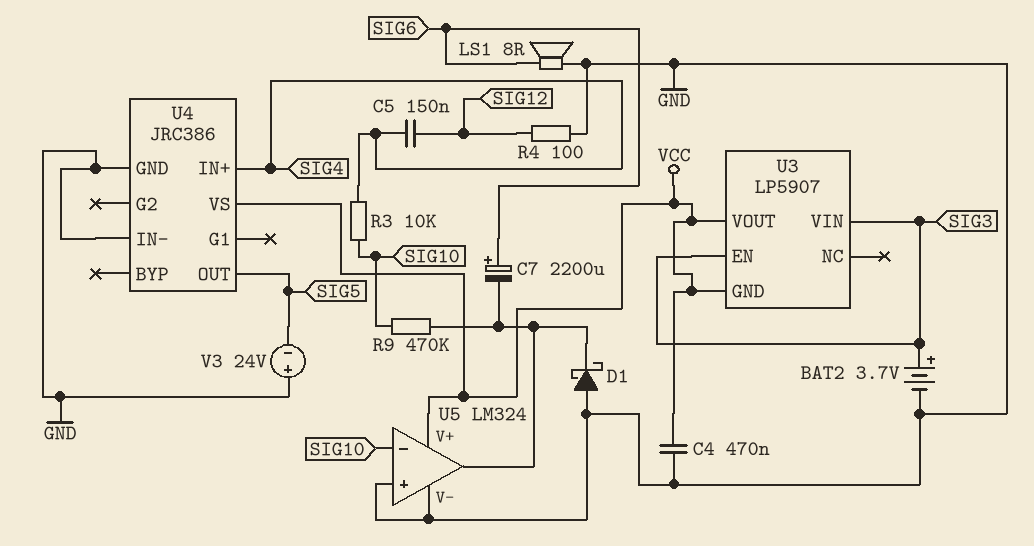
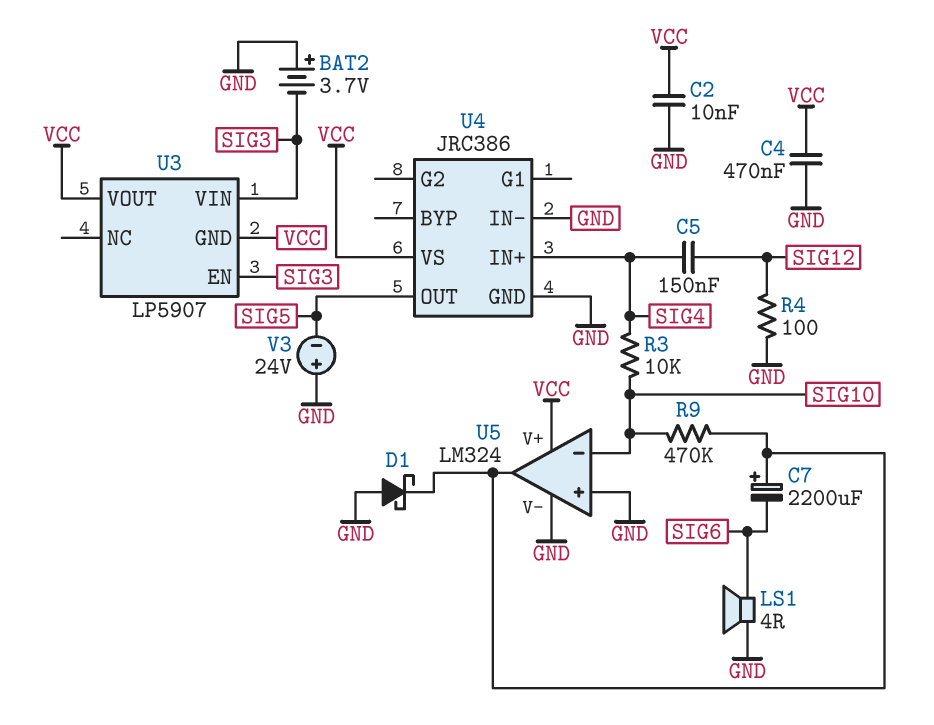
BAT2: 3.7V (plus SIG3, minus GND) -> 3.7V (plus GND, minus SIG3)
C2: none -> 10nF (GND, VCC)
C7: 2200uF (plus SIG6, minus U5/out) -> 2200uF (plus U5/out, minus SIG6)
LS1: speaker 8R (GND, SIG6) -> speaker 4R (GND, SIG6)

